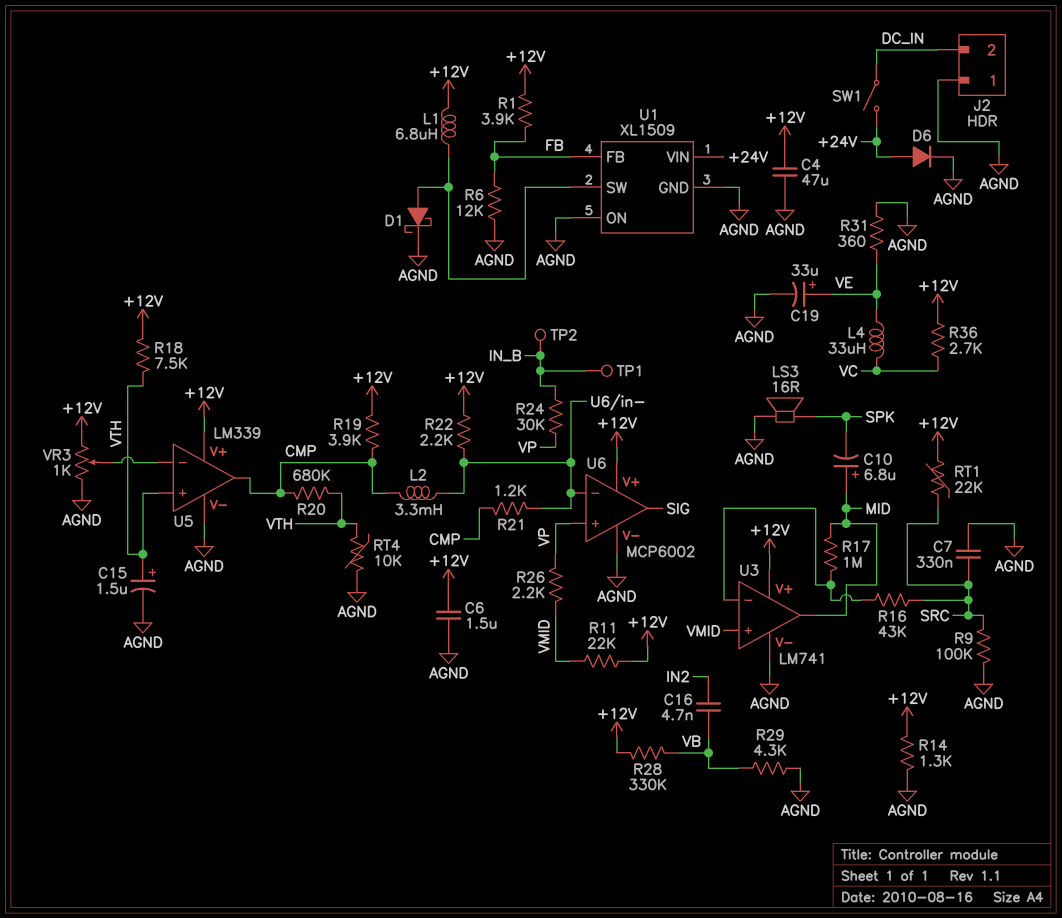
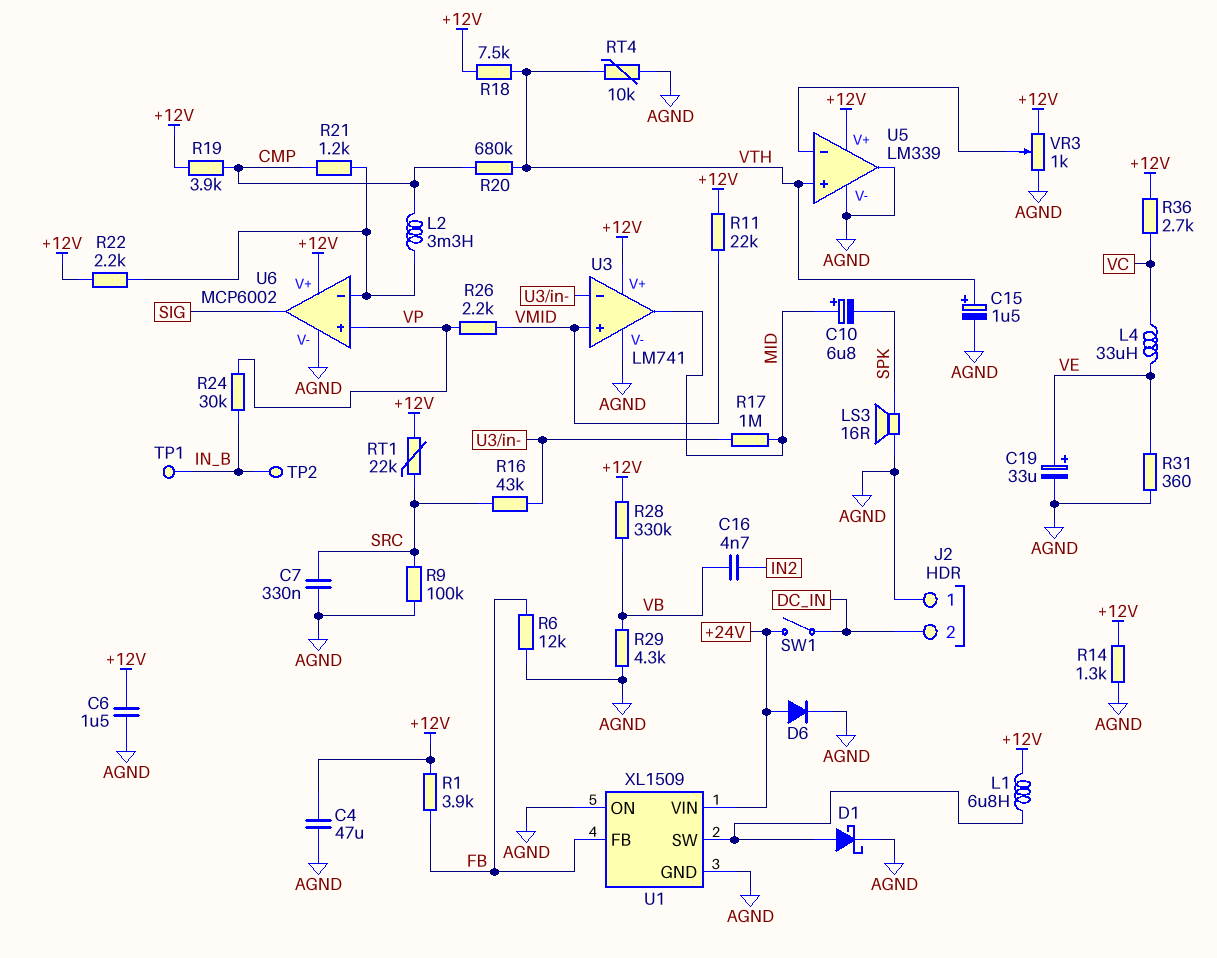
U5 pin out: CMP -> AGND

